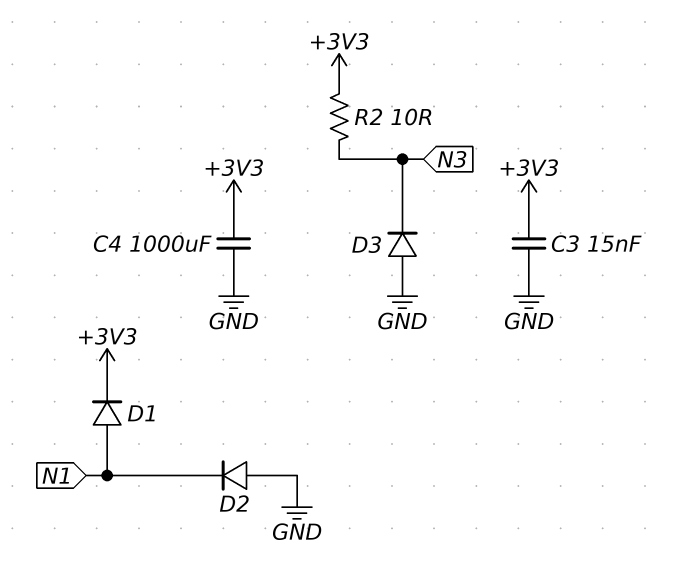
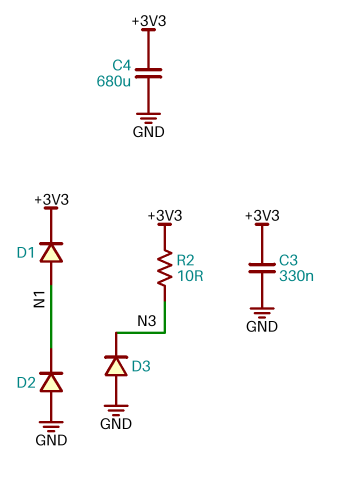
C3: 15nF (+3V3, GND) -> 330nF (+3V3, GND)
C4: 1000uF (+3V3, GND) -> 680uF (+3V3, GND)

